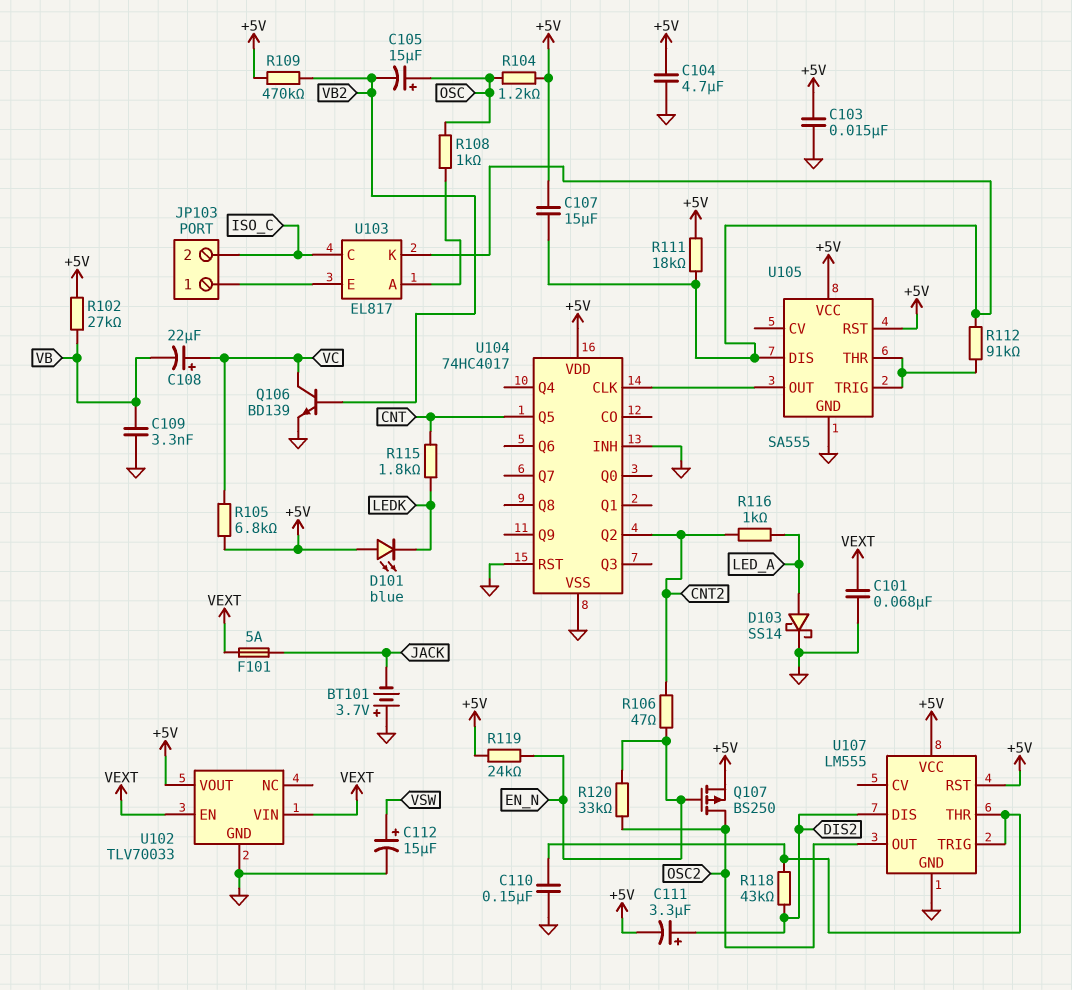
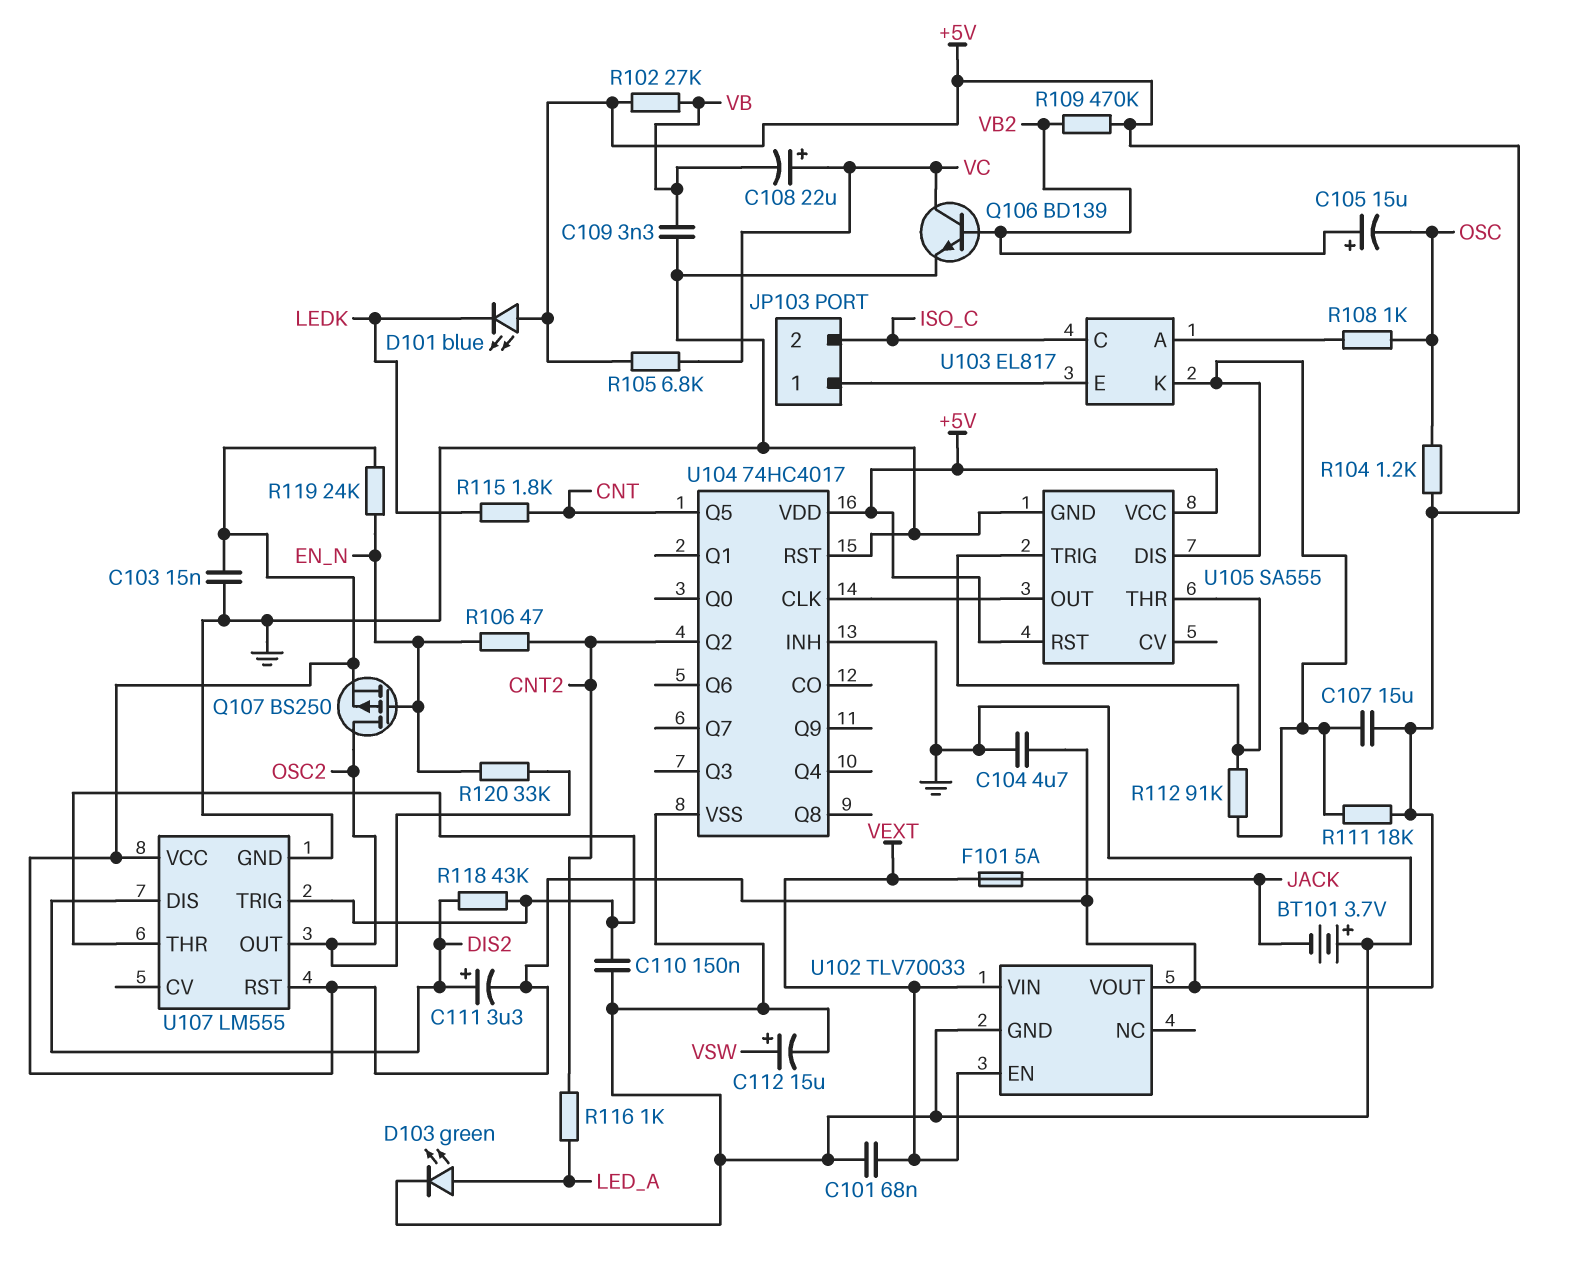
C105: 15uF (plus OSC, minus VB2) -> 15uF (plus VB2, minus OSC)
D103: schottky SS14 (A LED_A, K GND) -> LED green (A LED_A, K GND)

